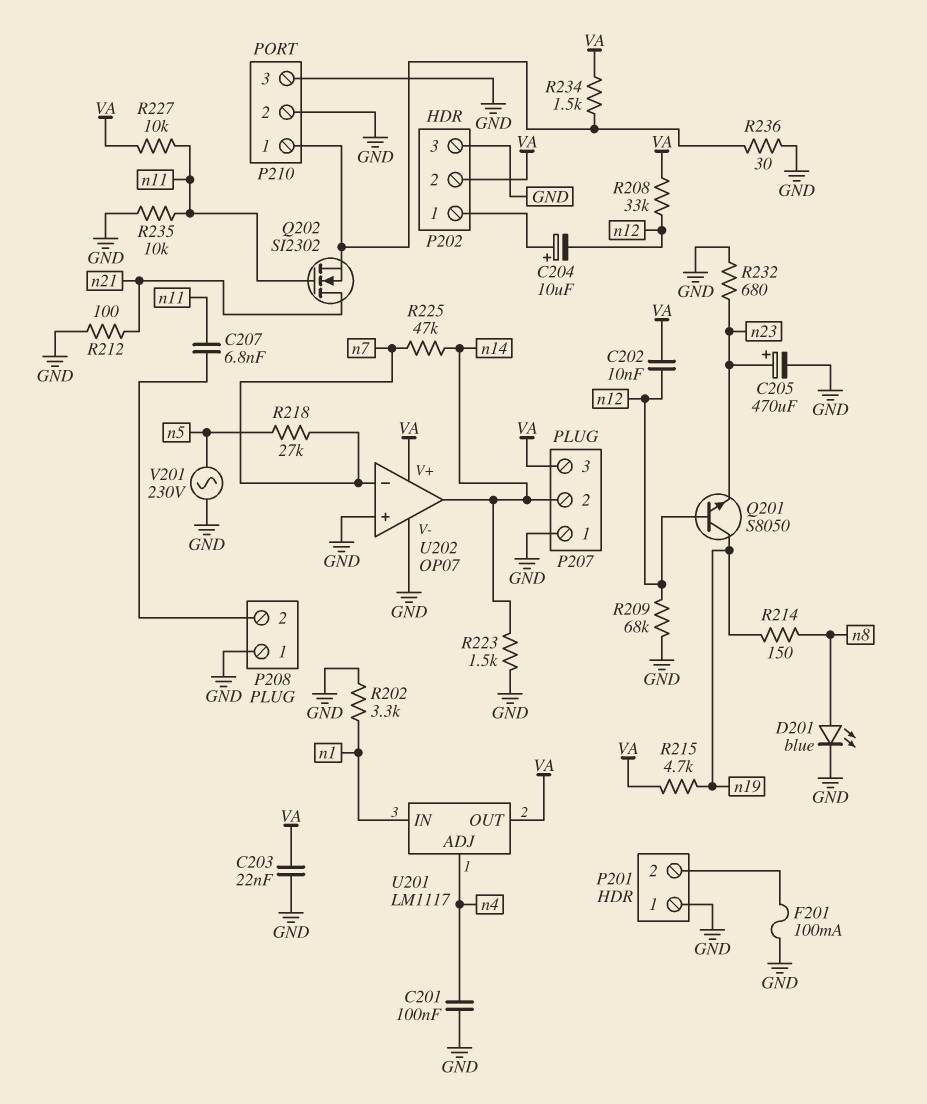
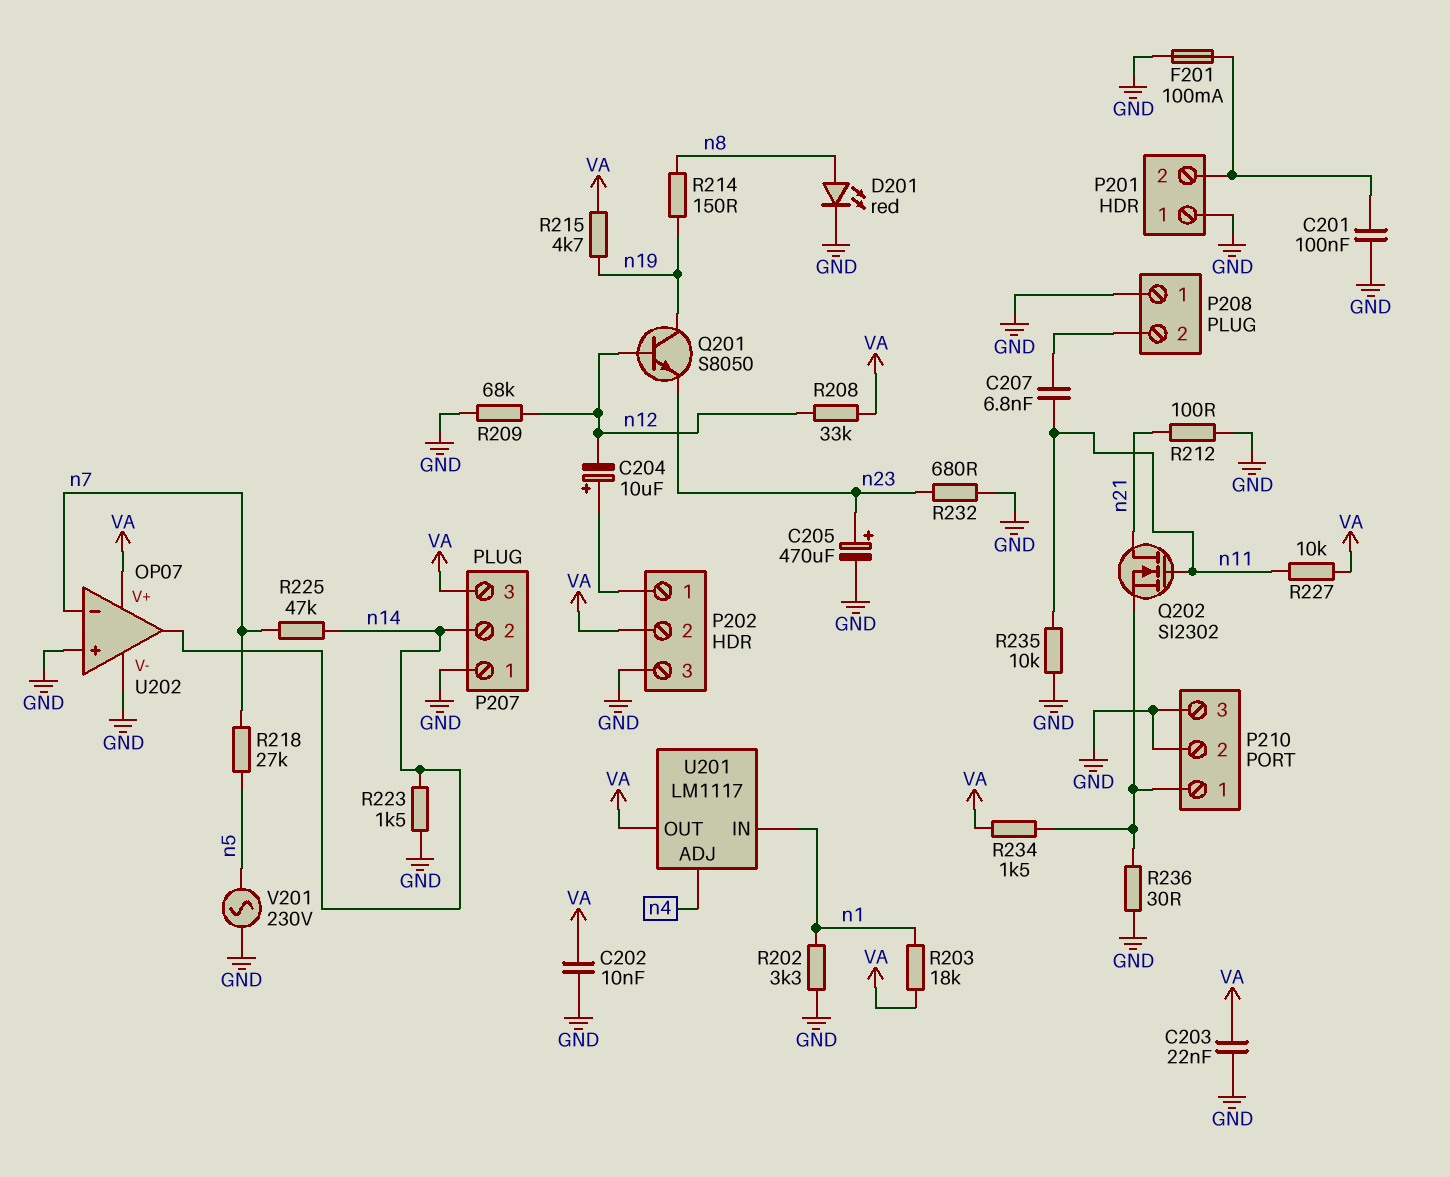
C201: 100nF (GND, n4) -> 100nF (GND, P201/2)
C202: 10nF (VA, n12) -> 10nF (GND, VA)
D201: LED blue (A n8, K GND) -> LED red (A n8, K GND)
R203: none -> 18k (VA, n1)

